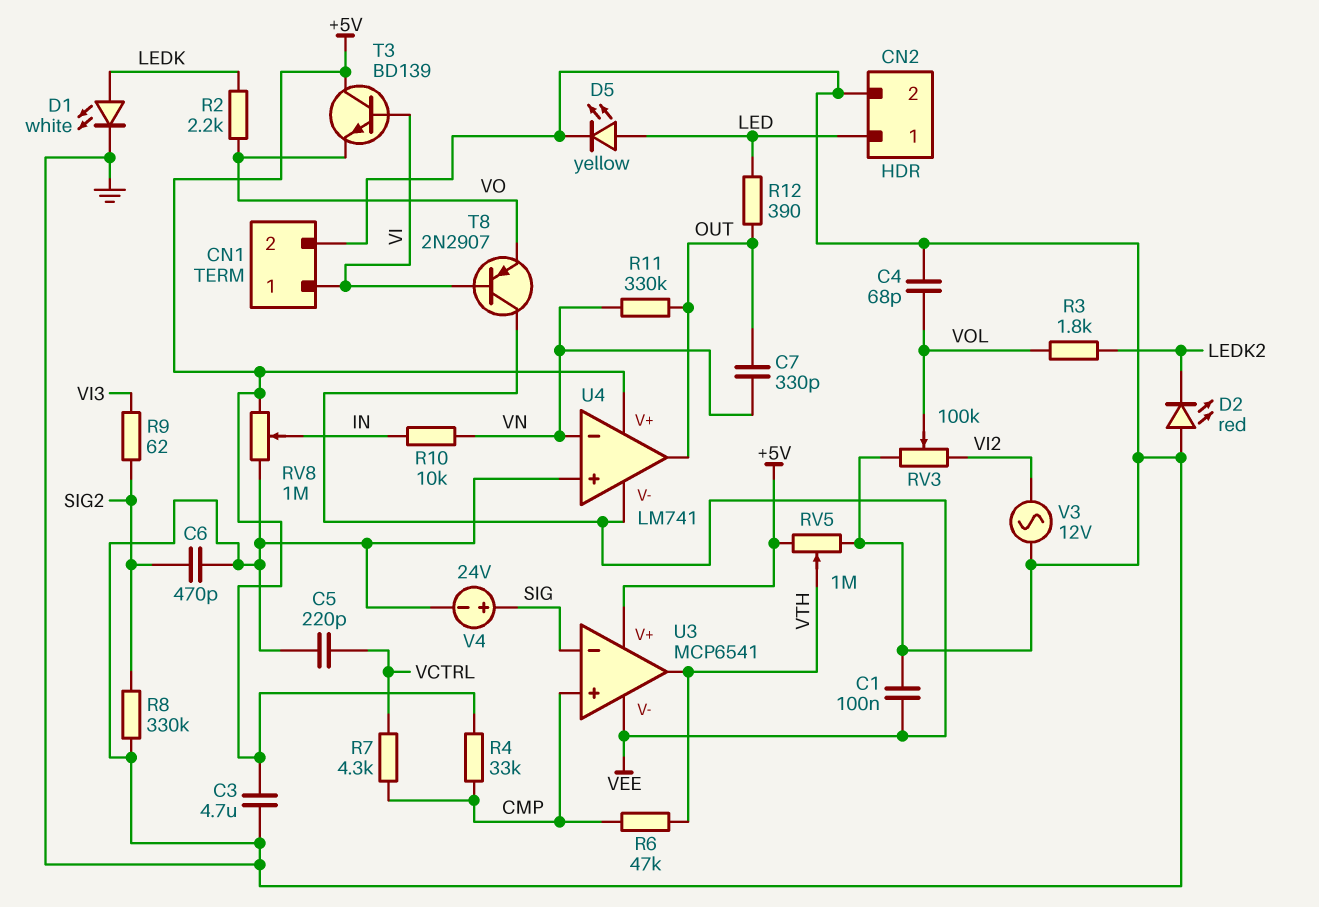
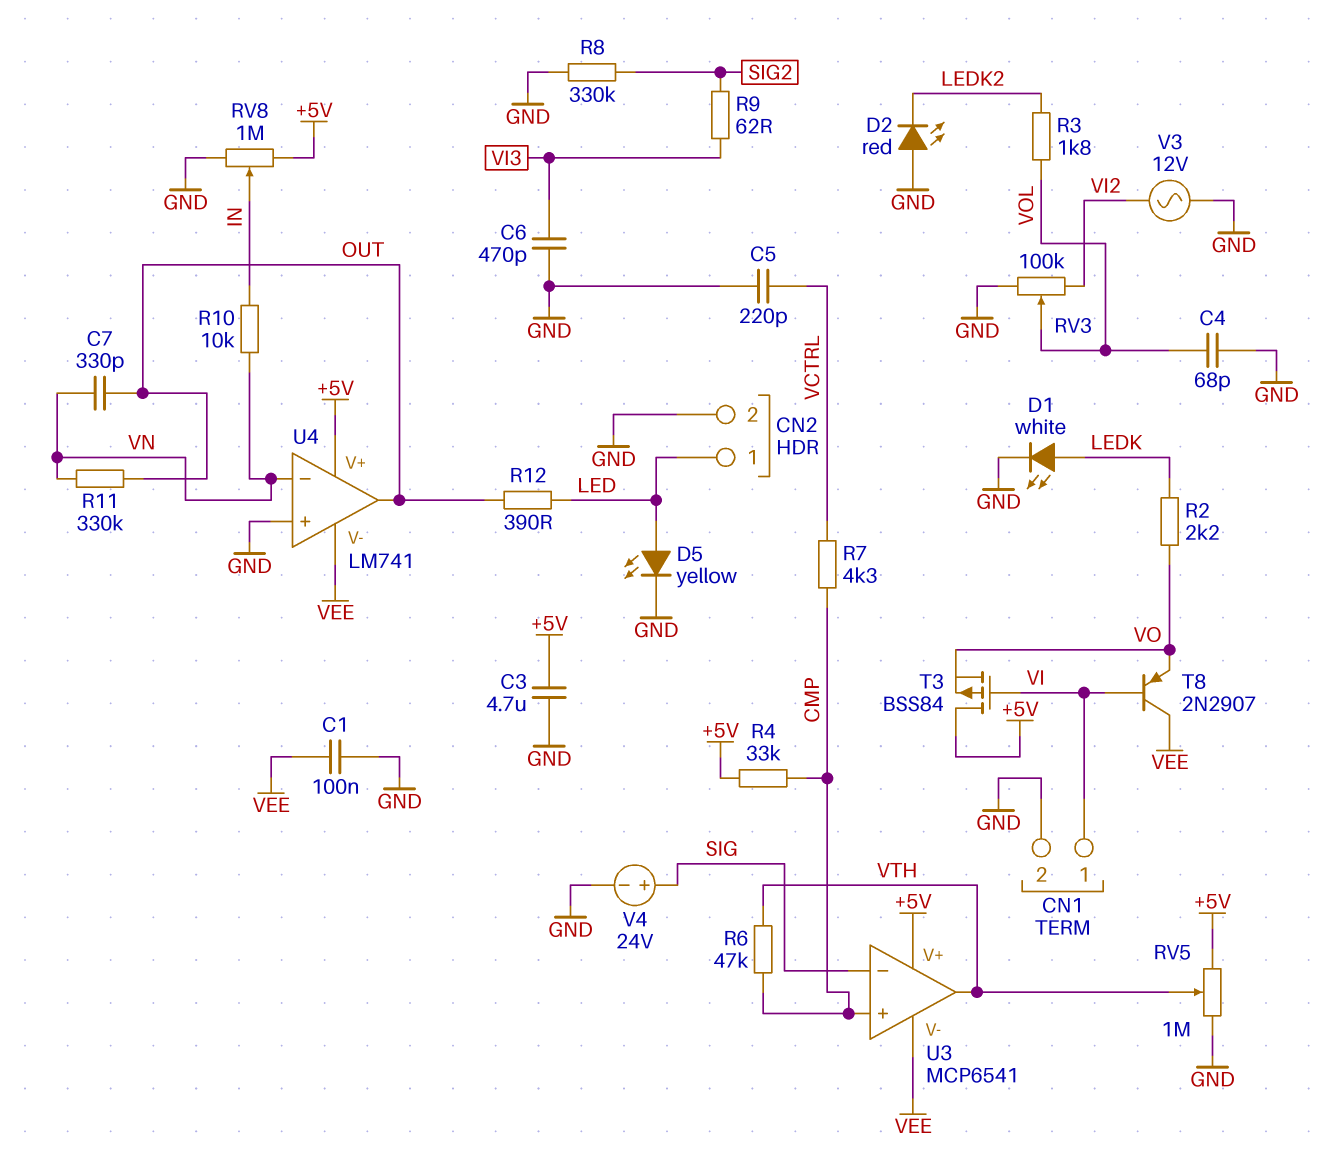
C6: 470pF (GND, SIG2) -> 470pF (GND, VI3)
T3: NPN BD139 (B VI, C +5V, E VO) -> PMOS BSS84 (G VI, D +5V, S VO)

